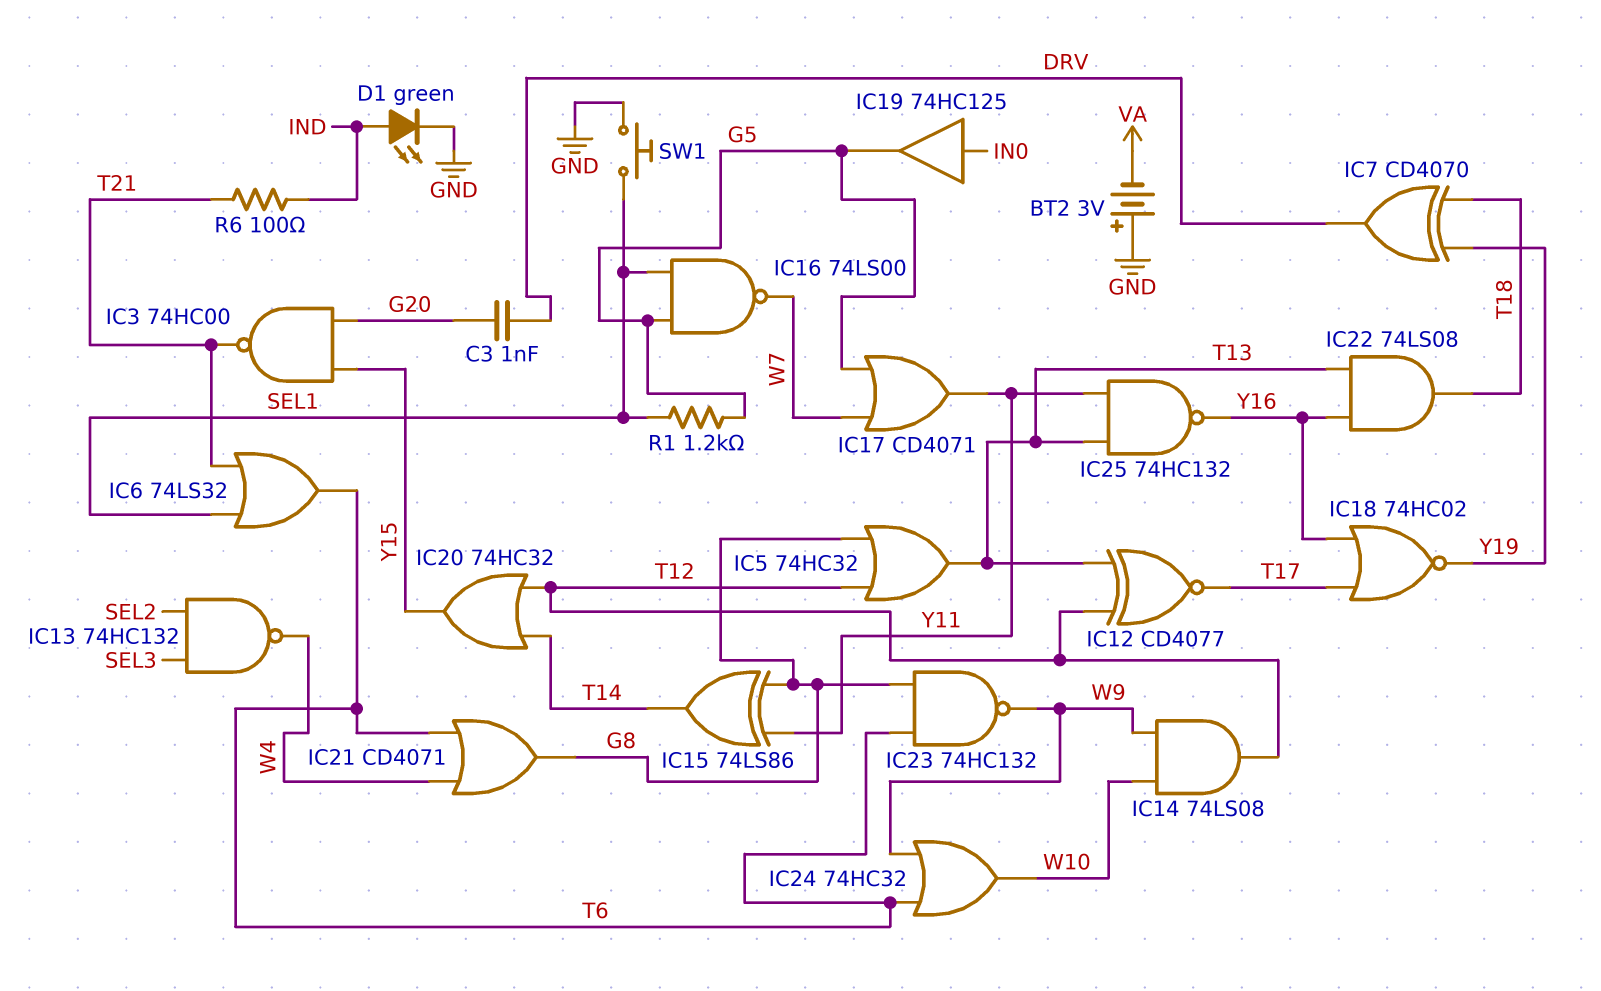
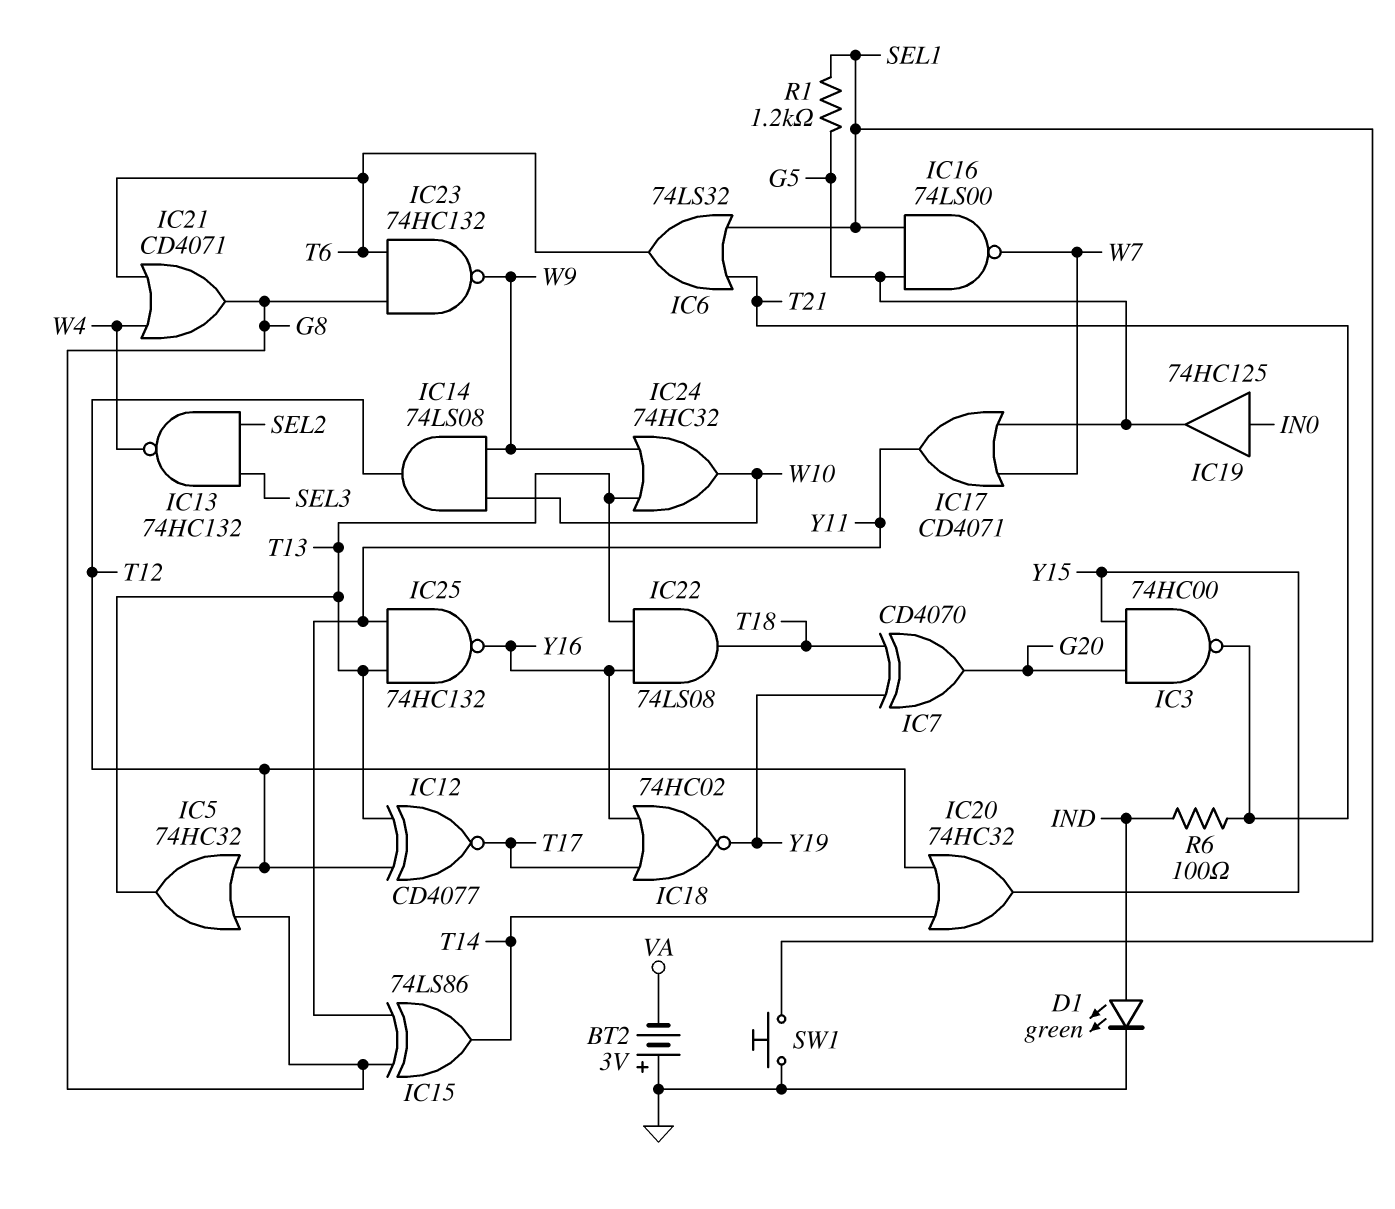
C3: 1nF (DRV, G20) -> none
IC7: XOR CD4070 (in T18, in Y19, out DRV) -> XOR CD4070 (in T18, in Y19, out G20)
IC24: OR 74HC32 (in T6, in W9, out W10) -> OR 74HC32 (in T13, in W9, out W10)

